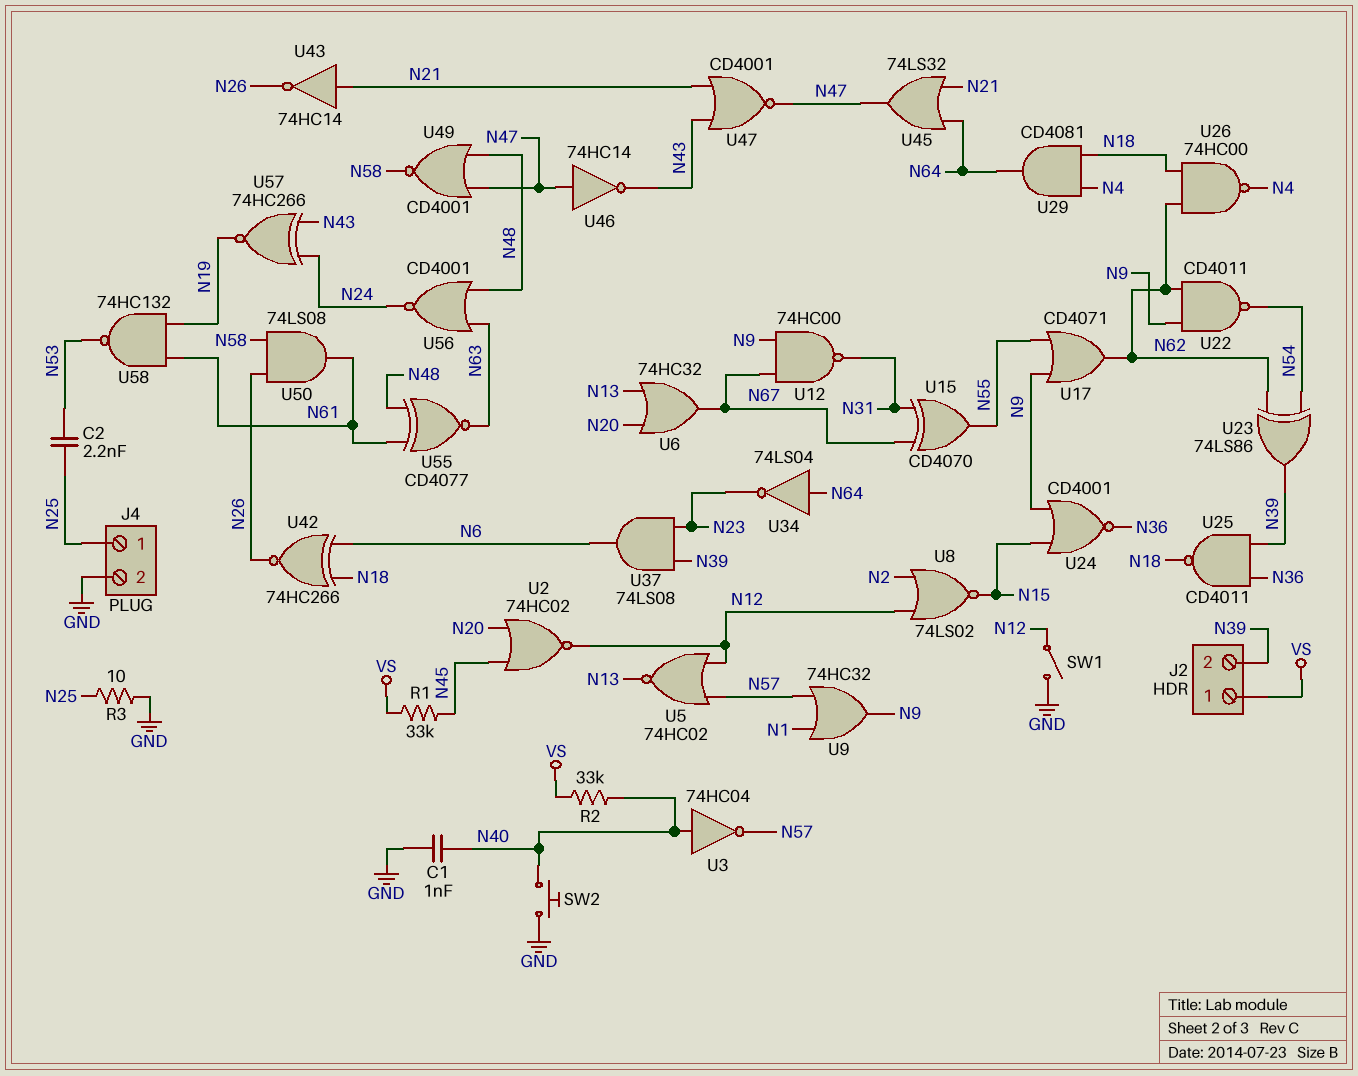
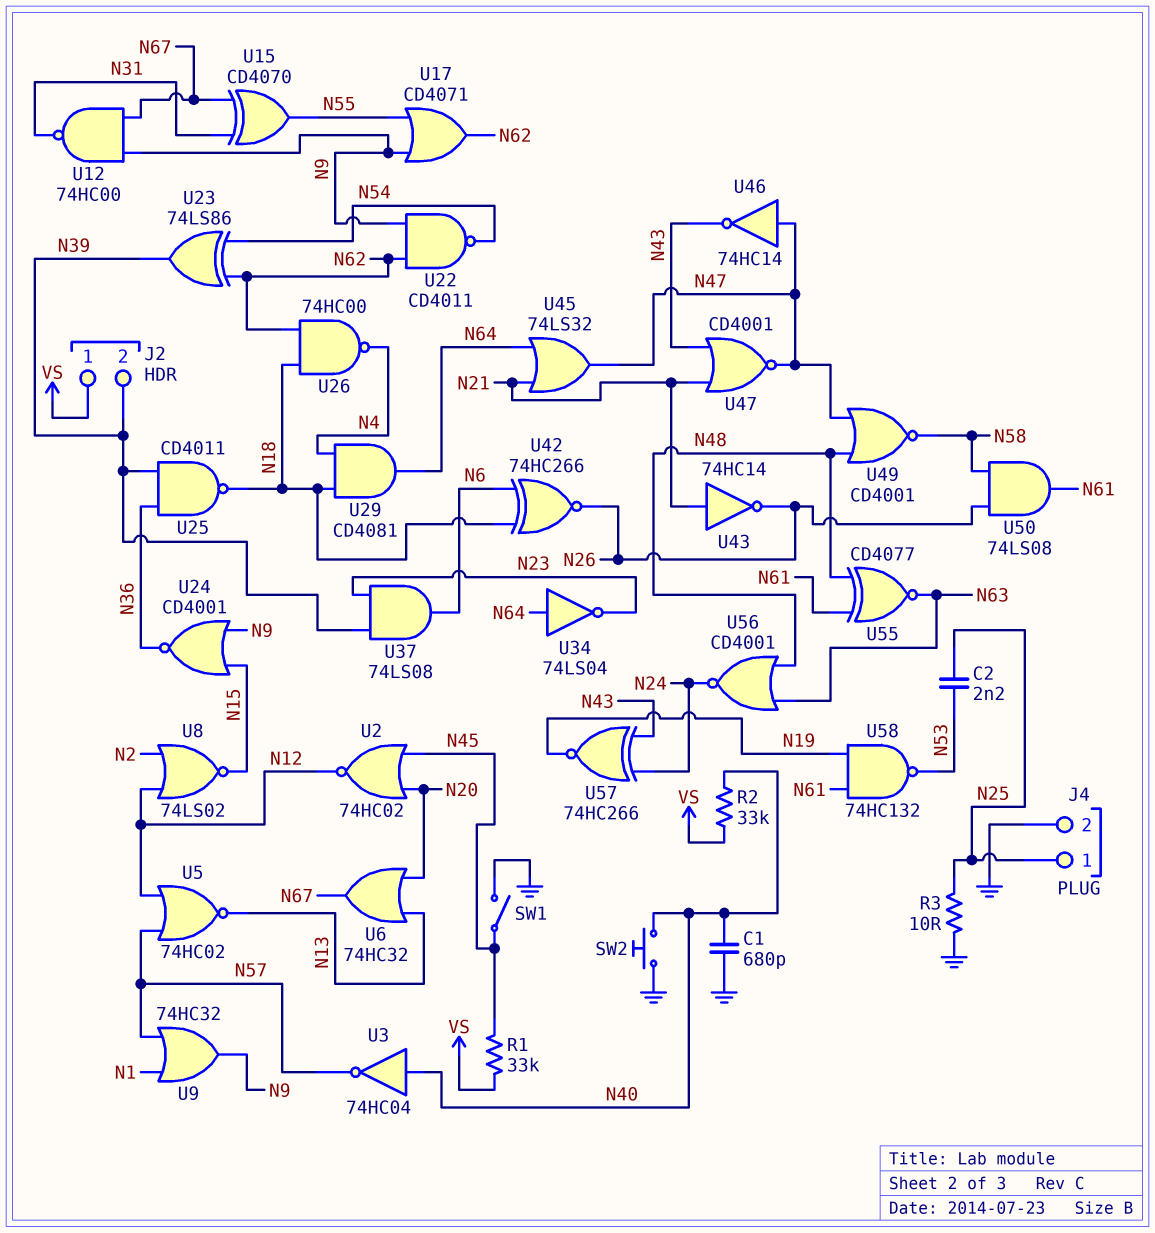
C1: 1nF (GND, N40) -> 680pF (GND, N40)
SW1: switch (GND, N12) -> switch (GND, N45)

